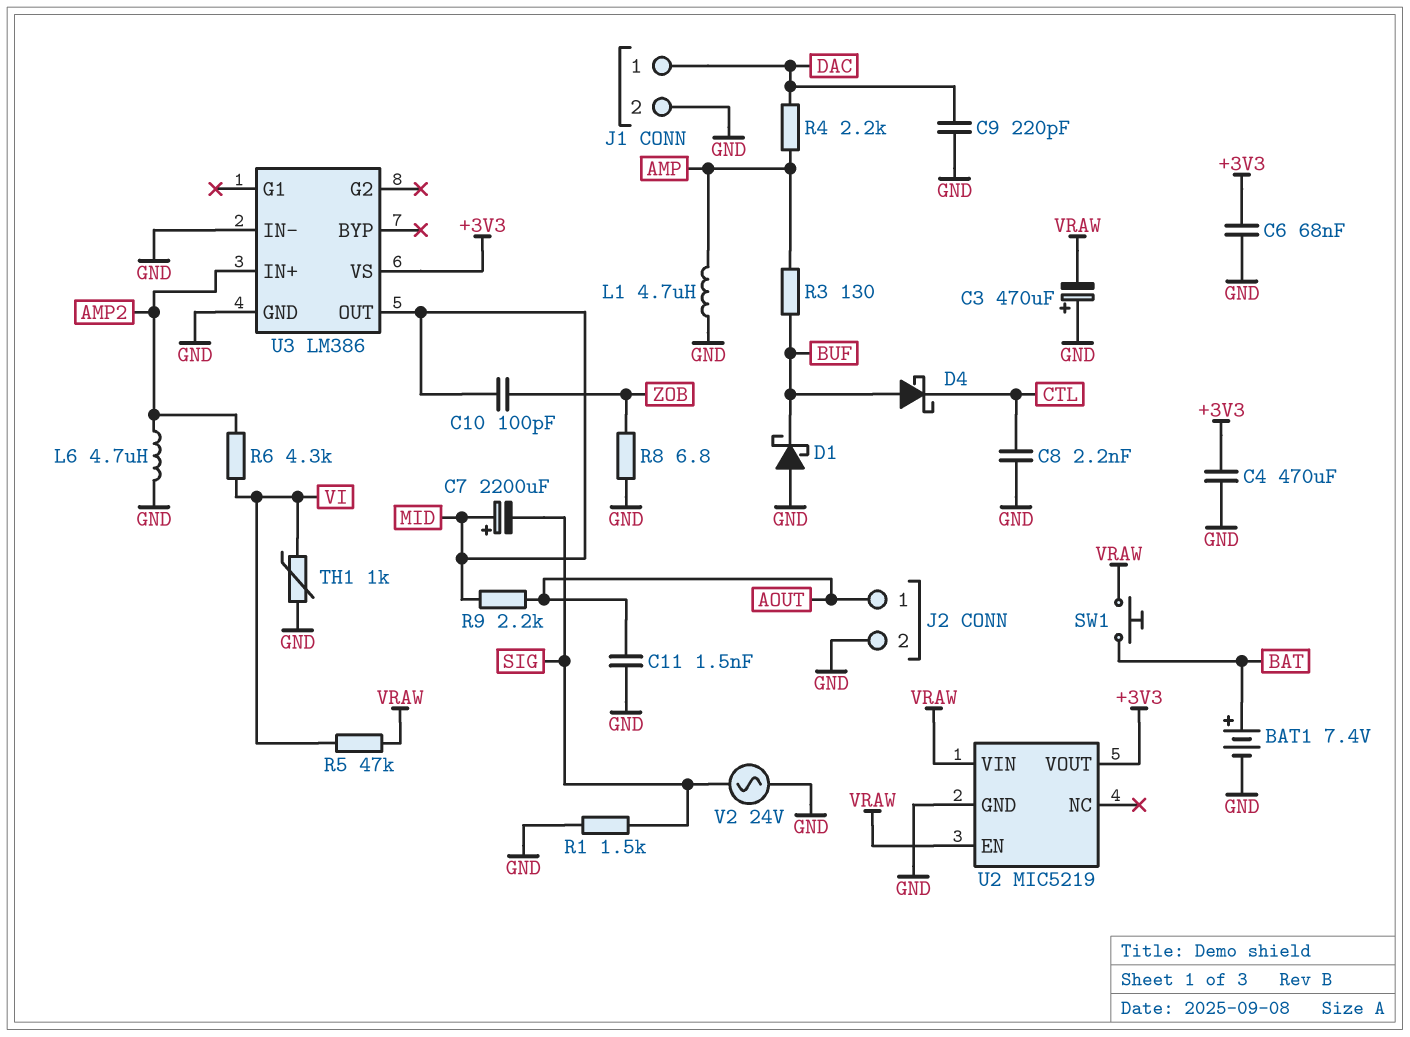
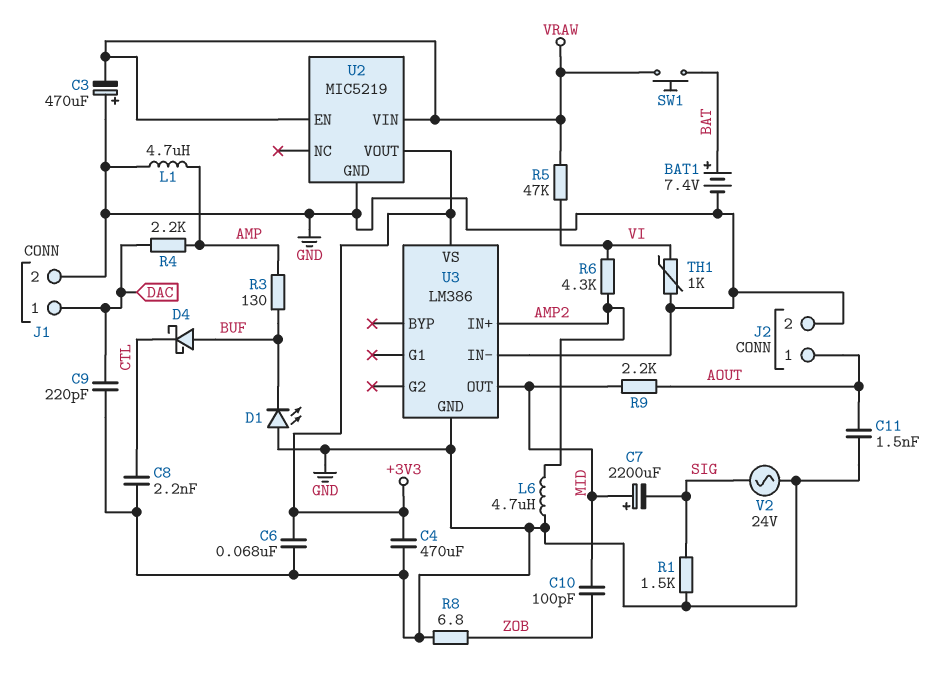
D1: schottky (A GND, K BUF) -> LED (A GND, K BUF)

